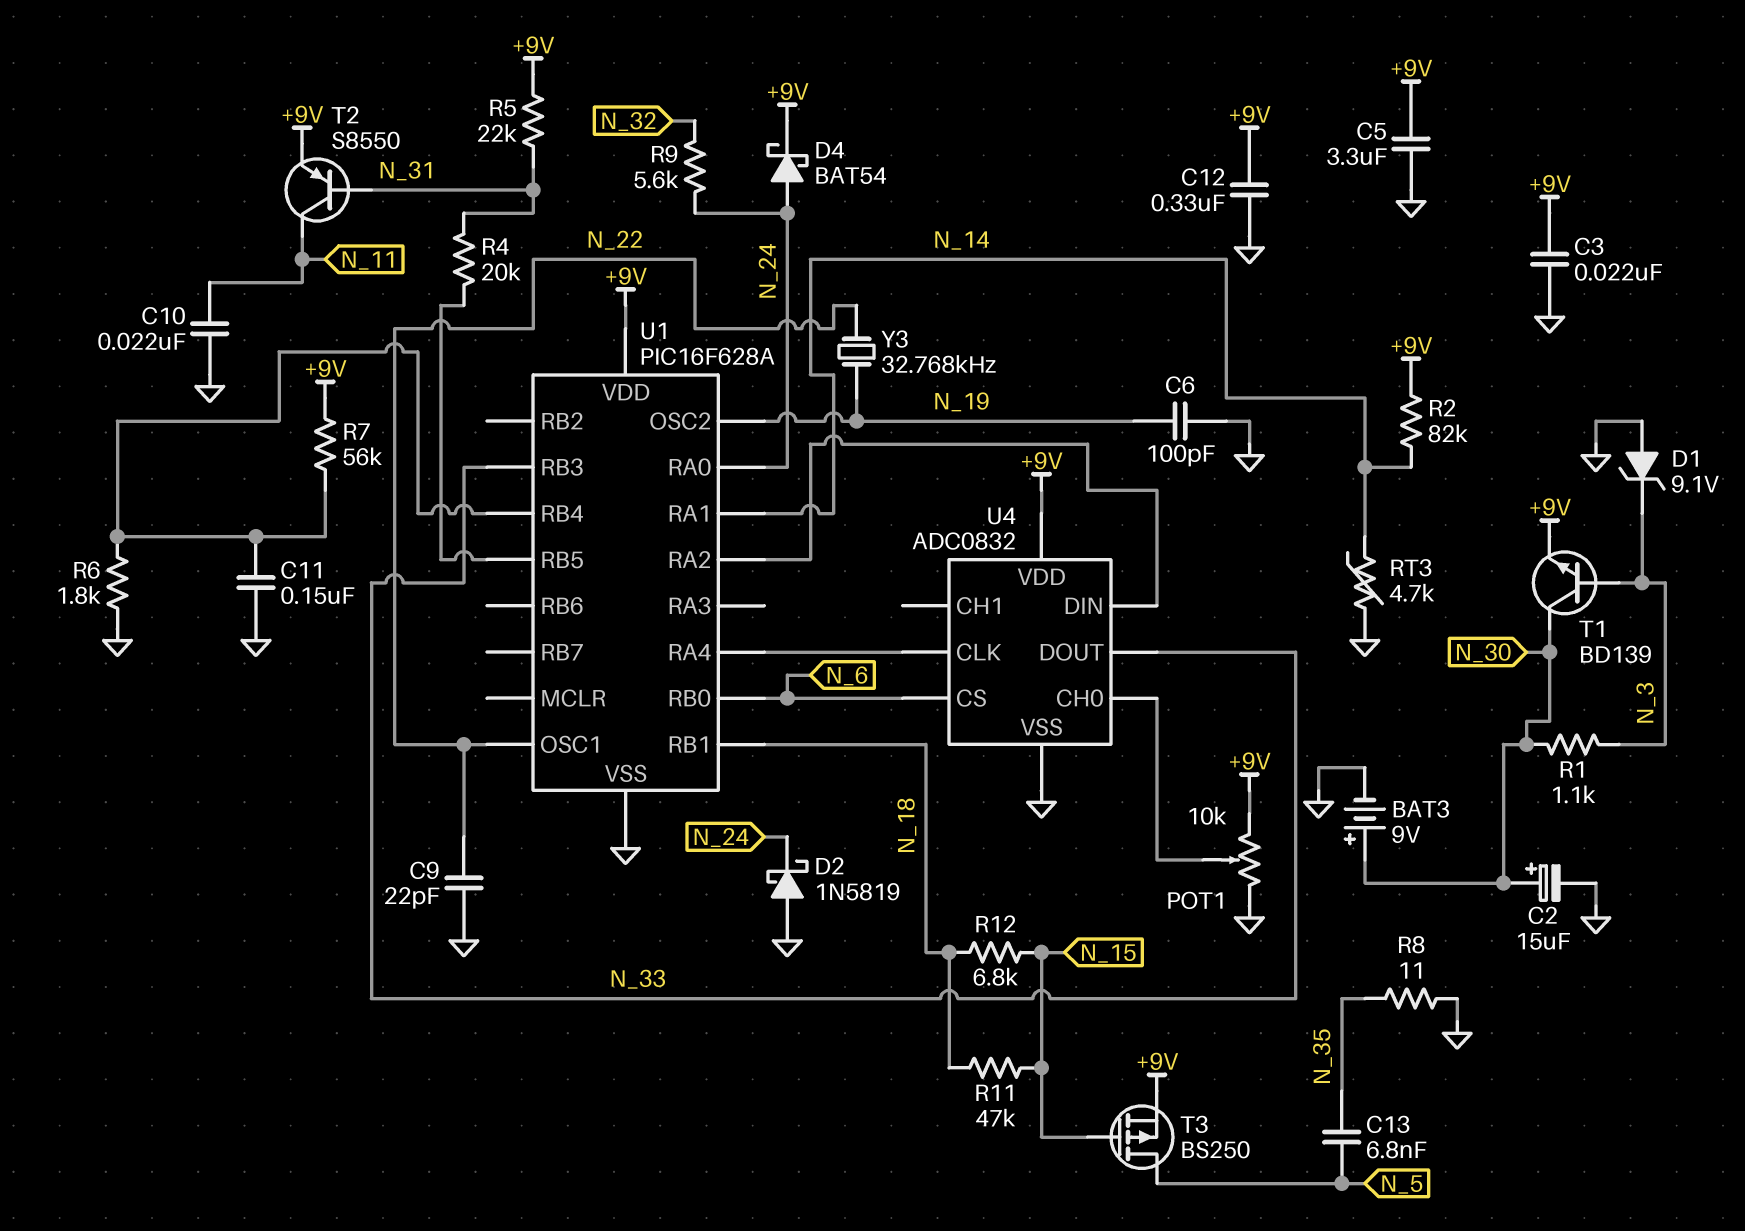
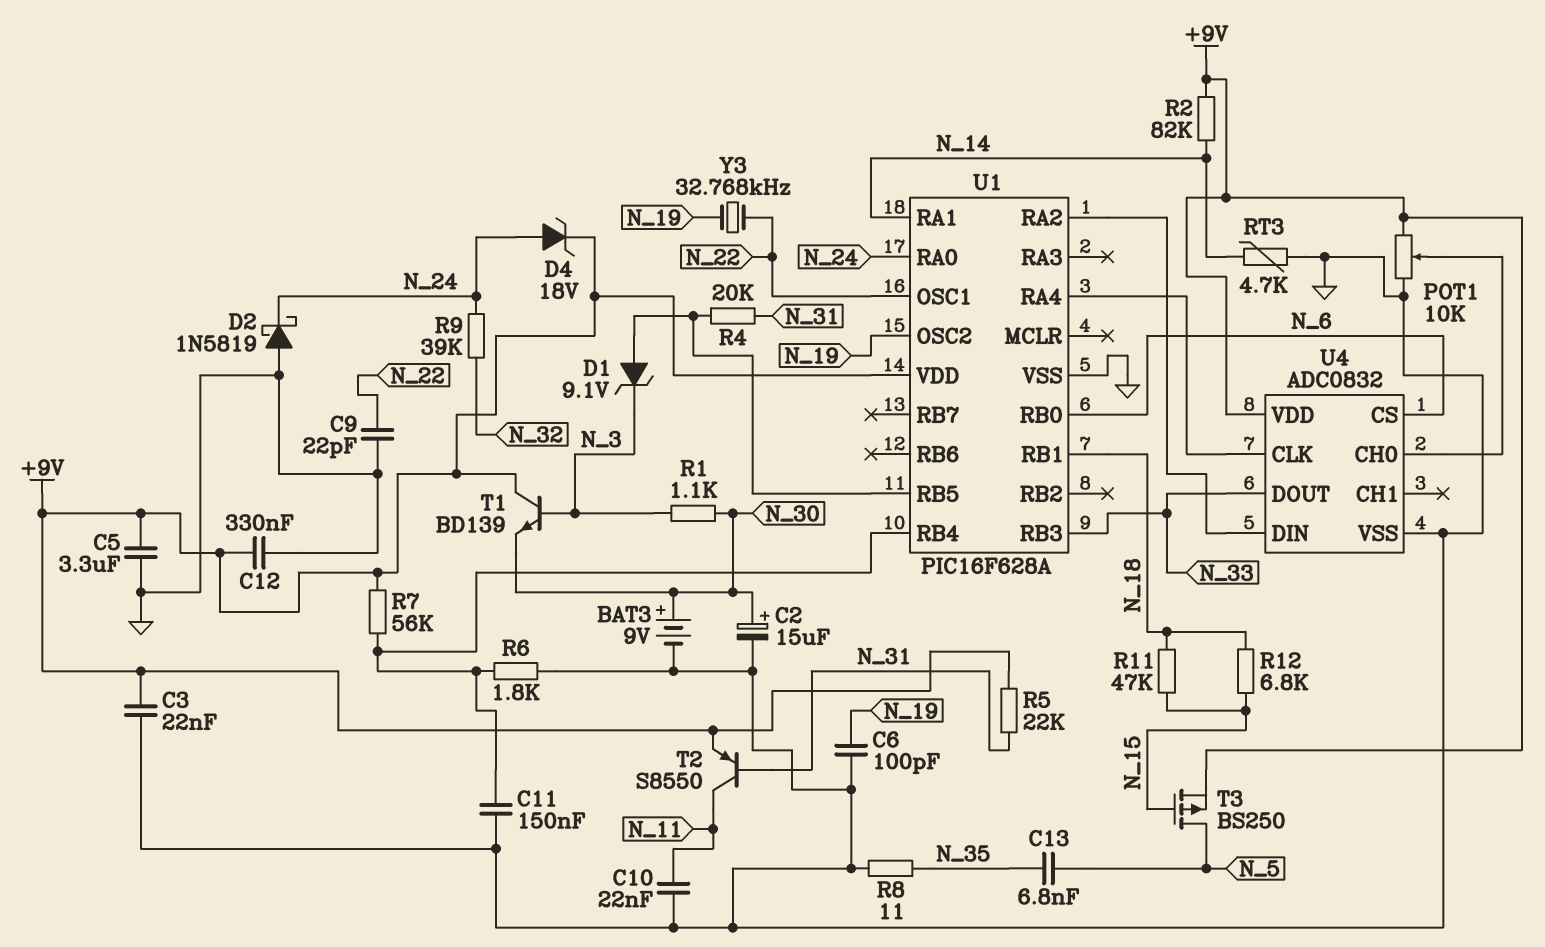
D1: zener 9.1V (A GND, K N_3) -> zener 9.1V (A U1/RB5, K N_3)
D4: schottky BAT54 (A N_24, K +9V) -> zener 18V (A N_24, K +9V)
R9: 5.6k (N_24, N_32) -> 39k (N_24, N_32)
T1: NPN BD139 (B N_3, C N_30, E +9V) -> NPN BD139 (B N_3, C +9V, E N_30)

